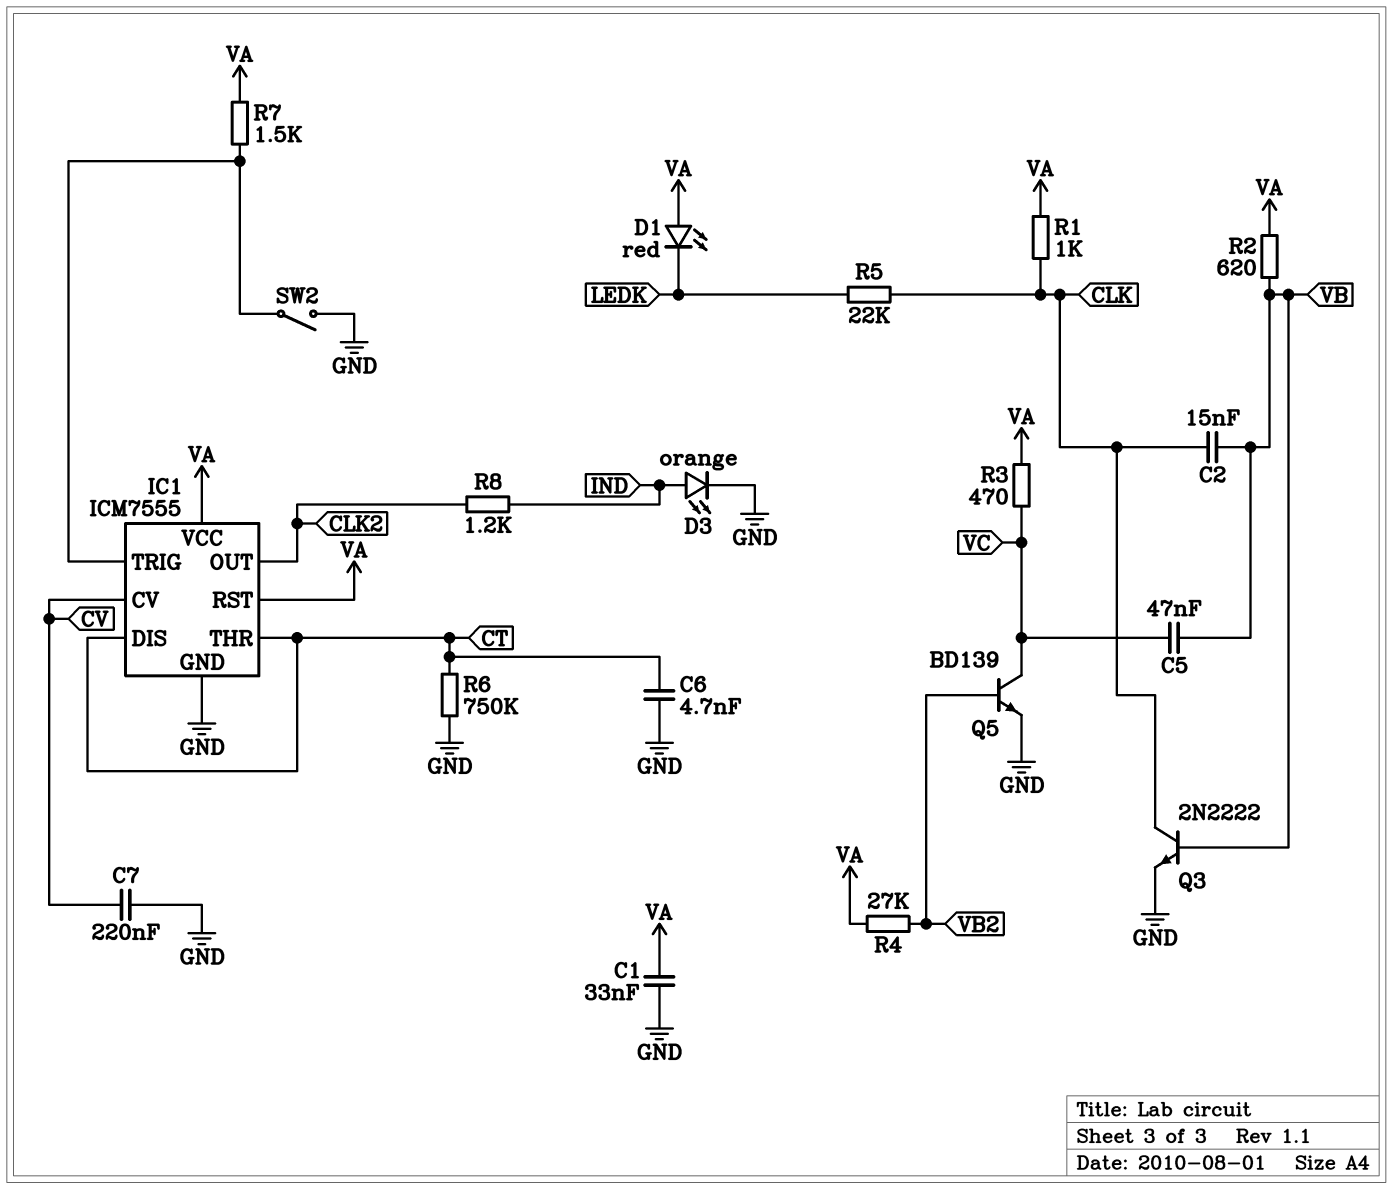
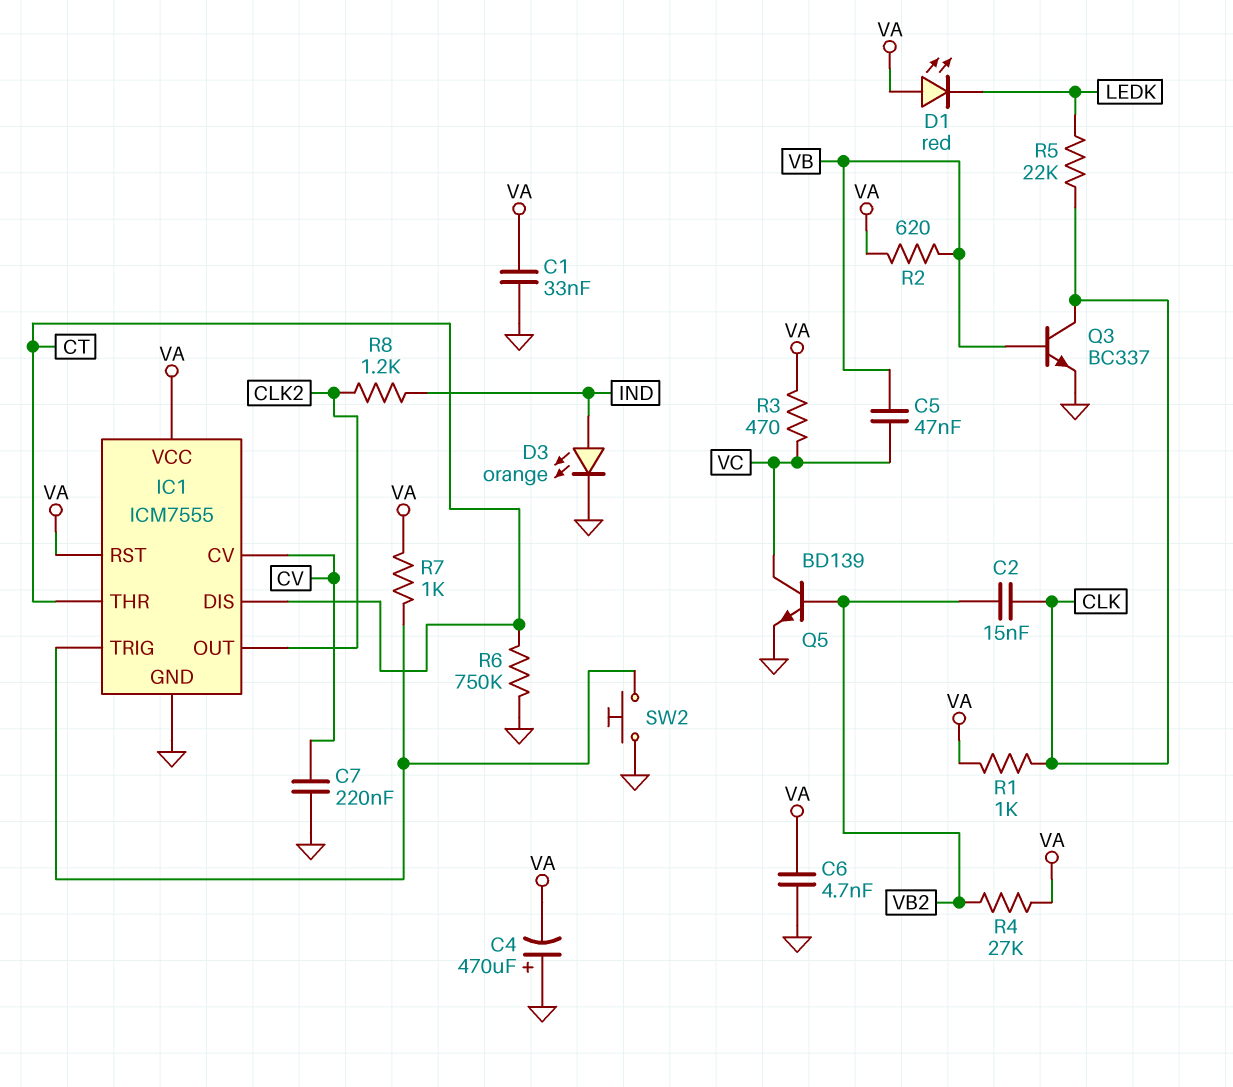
C2: 15nF (CLK, VB) -> 15nF (CLK, VB2)
C4: none -> 470uF (plus GND, minus VA)
C6: 4.7nF (CT, GND) -> 4.7nF (GND, VA)
Q3: NPN 2N2222 (B VB, C CLK, E GND) -> NPN BC337 (B VB, C CLK, E GND)
R7: 1.5k (IC1/TRIG, VA) -> 1k (IC1/TRIG, VA)
SW2: switch (GND, IC1/TRIG) -> button (GND, IC1/TRIG)

